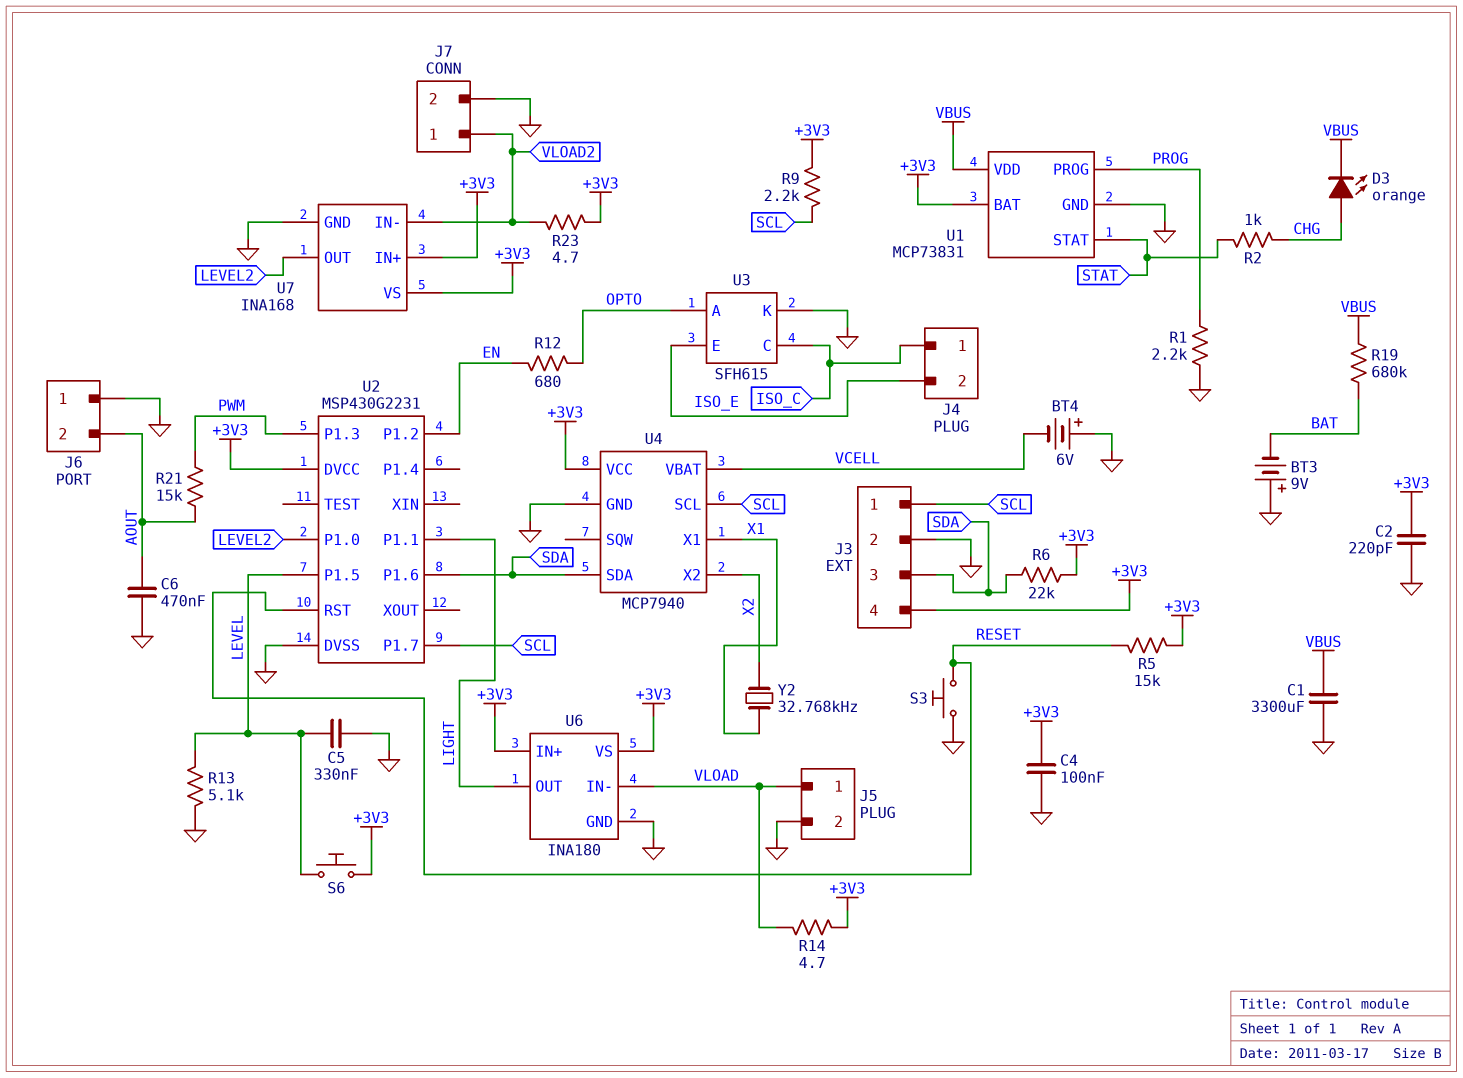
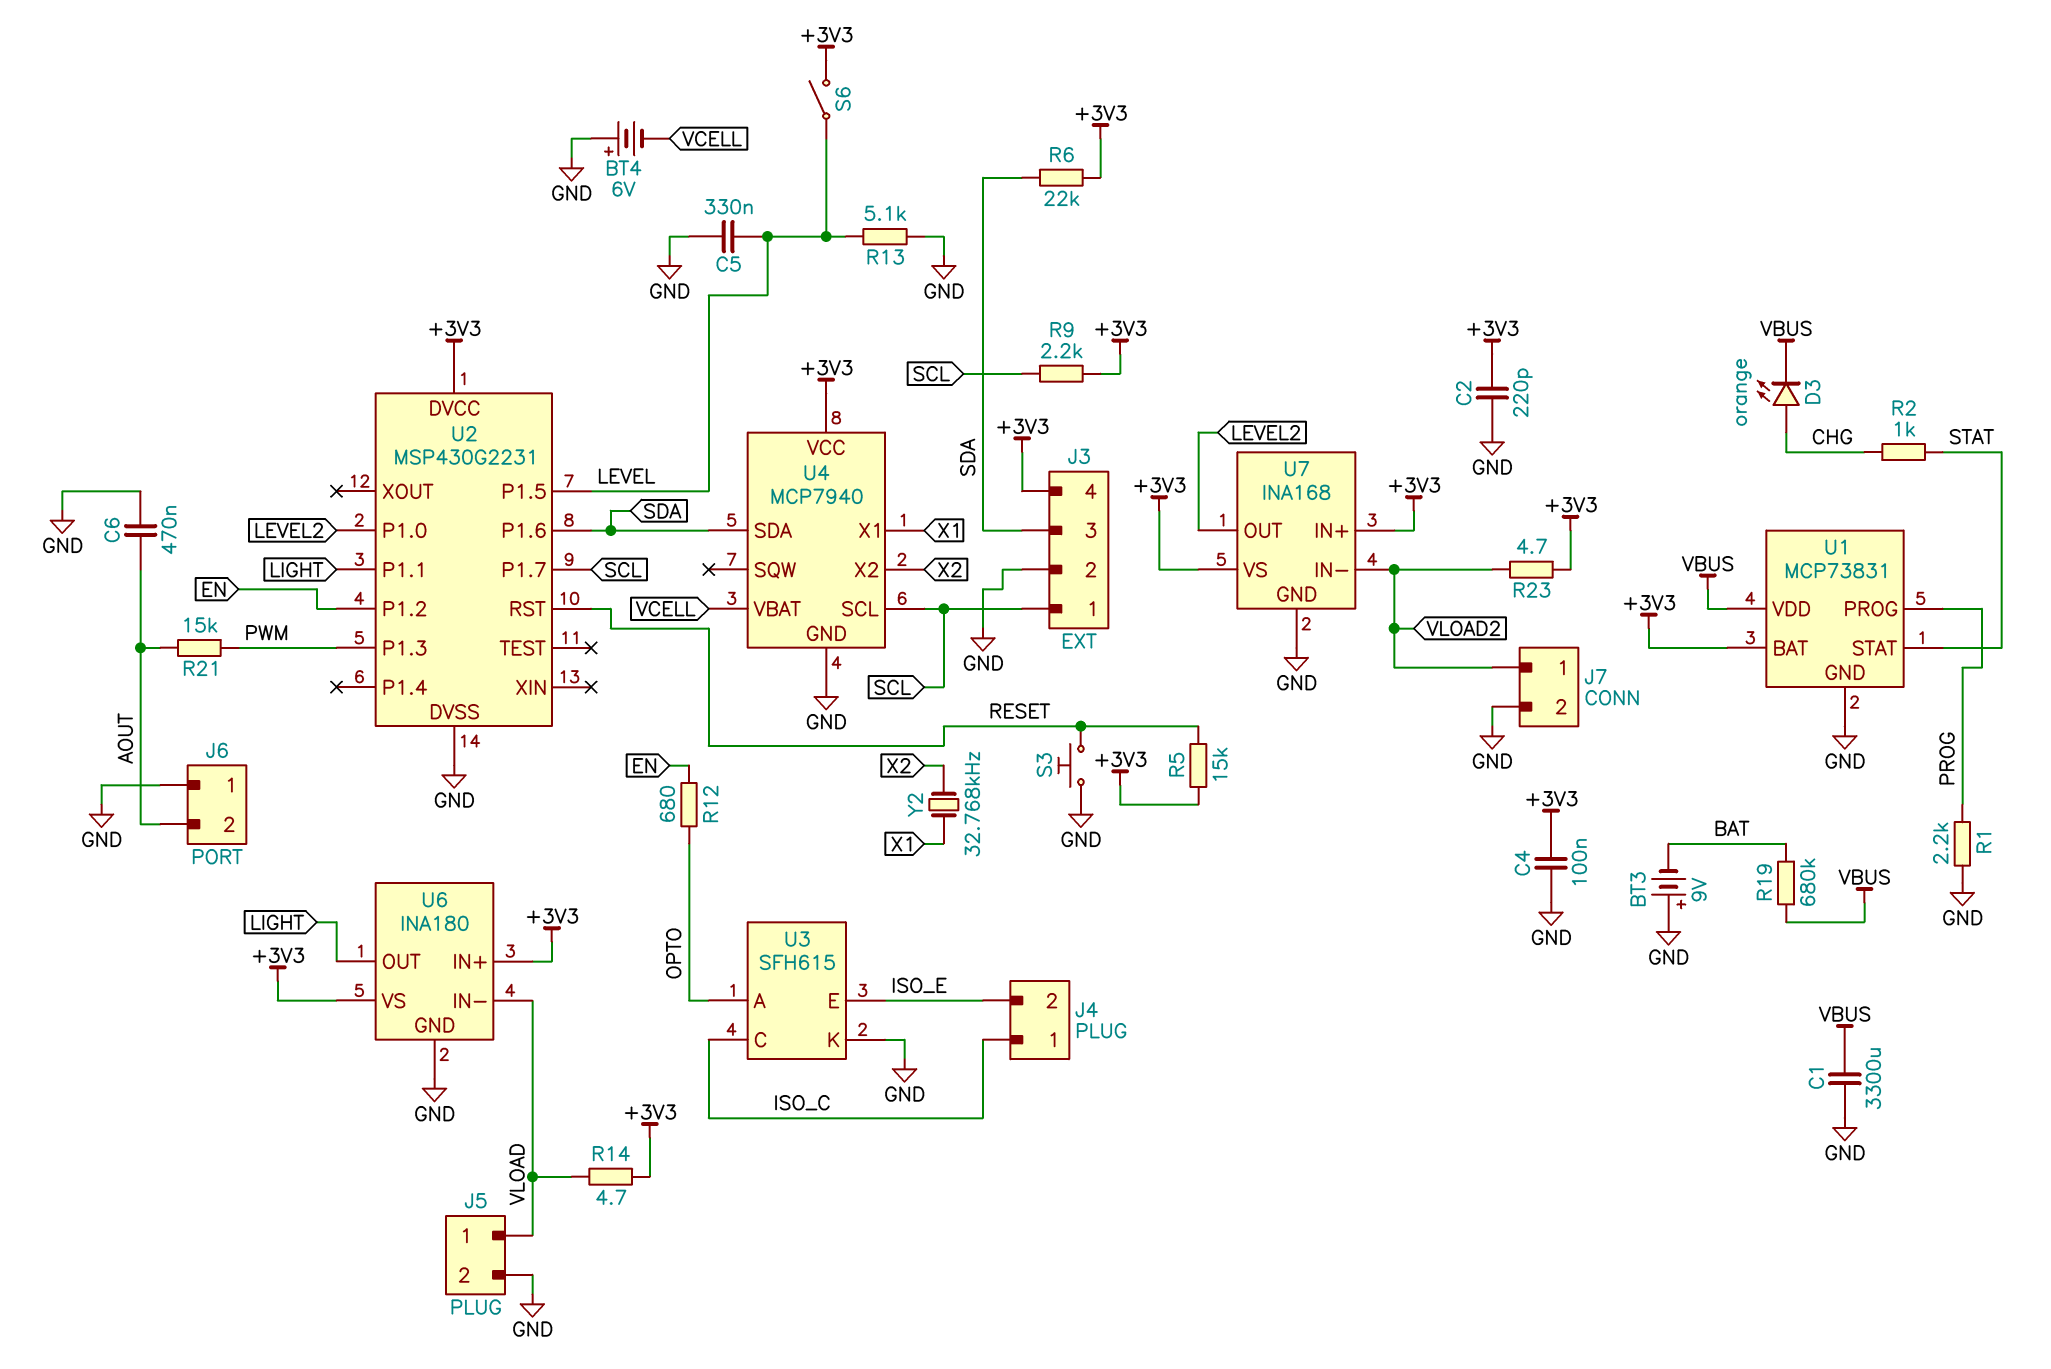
S6: button (+3V3, LEVEL) -> switch (+3V3, LEVEL)

